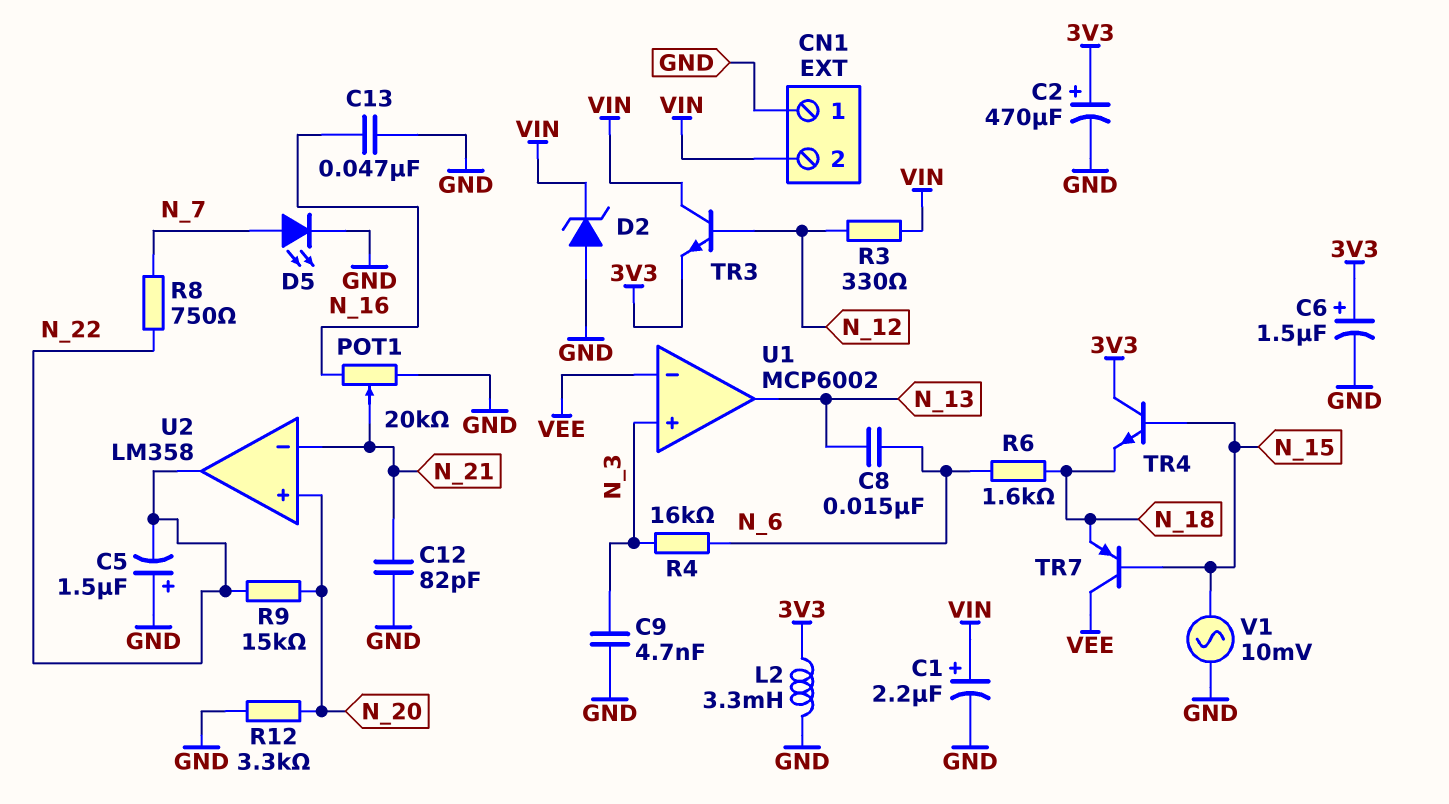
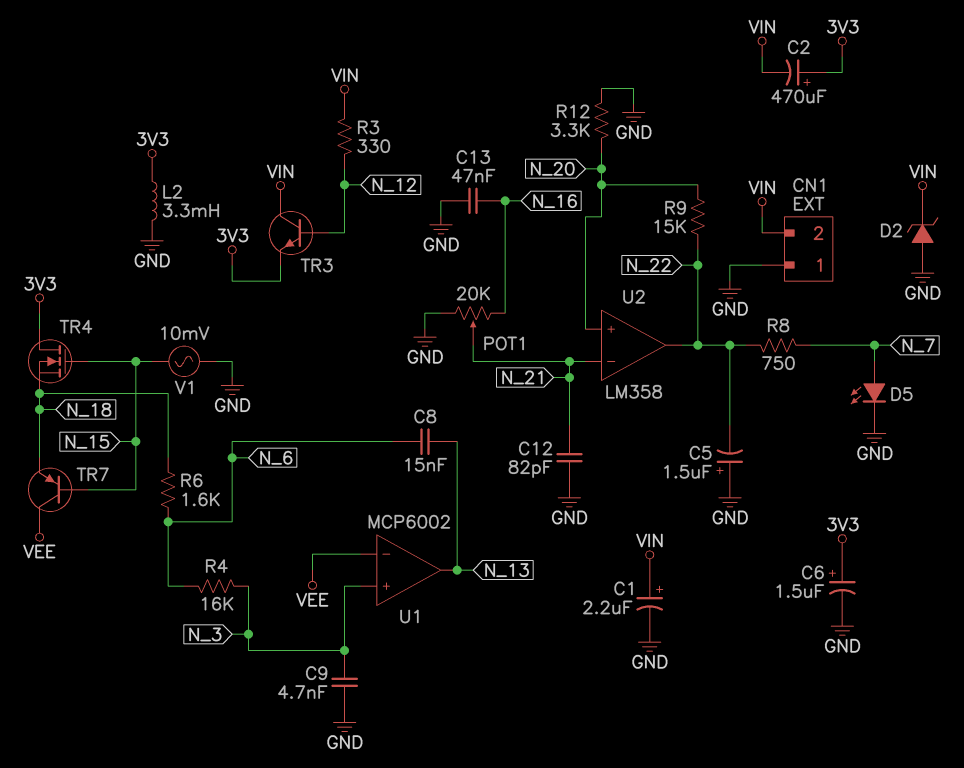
C2: 470uF (plus 3V3, minus GND) -> 470uF (plus 3V3, minus VIN)
TR4: NPN (B N_15, C 3V3, E N_18) -> NMOS (G N_15, D 3V3, S N_18)

